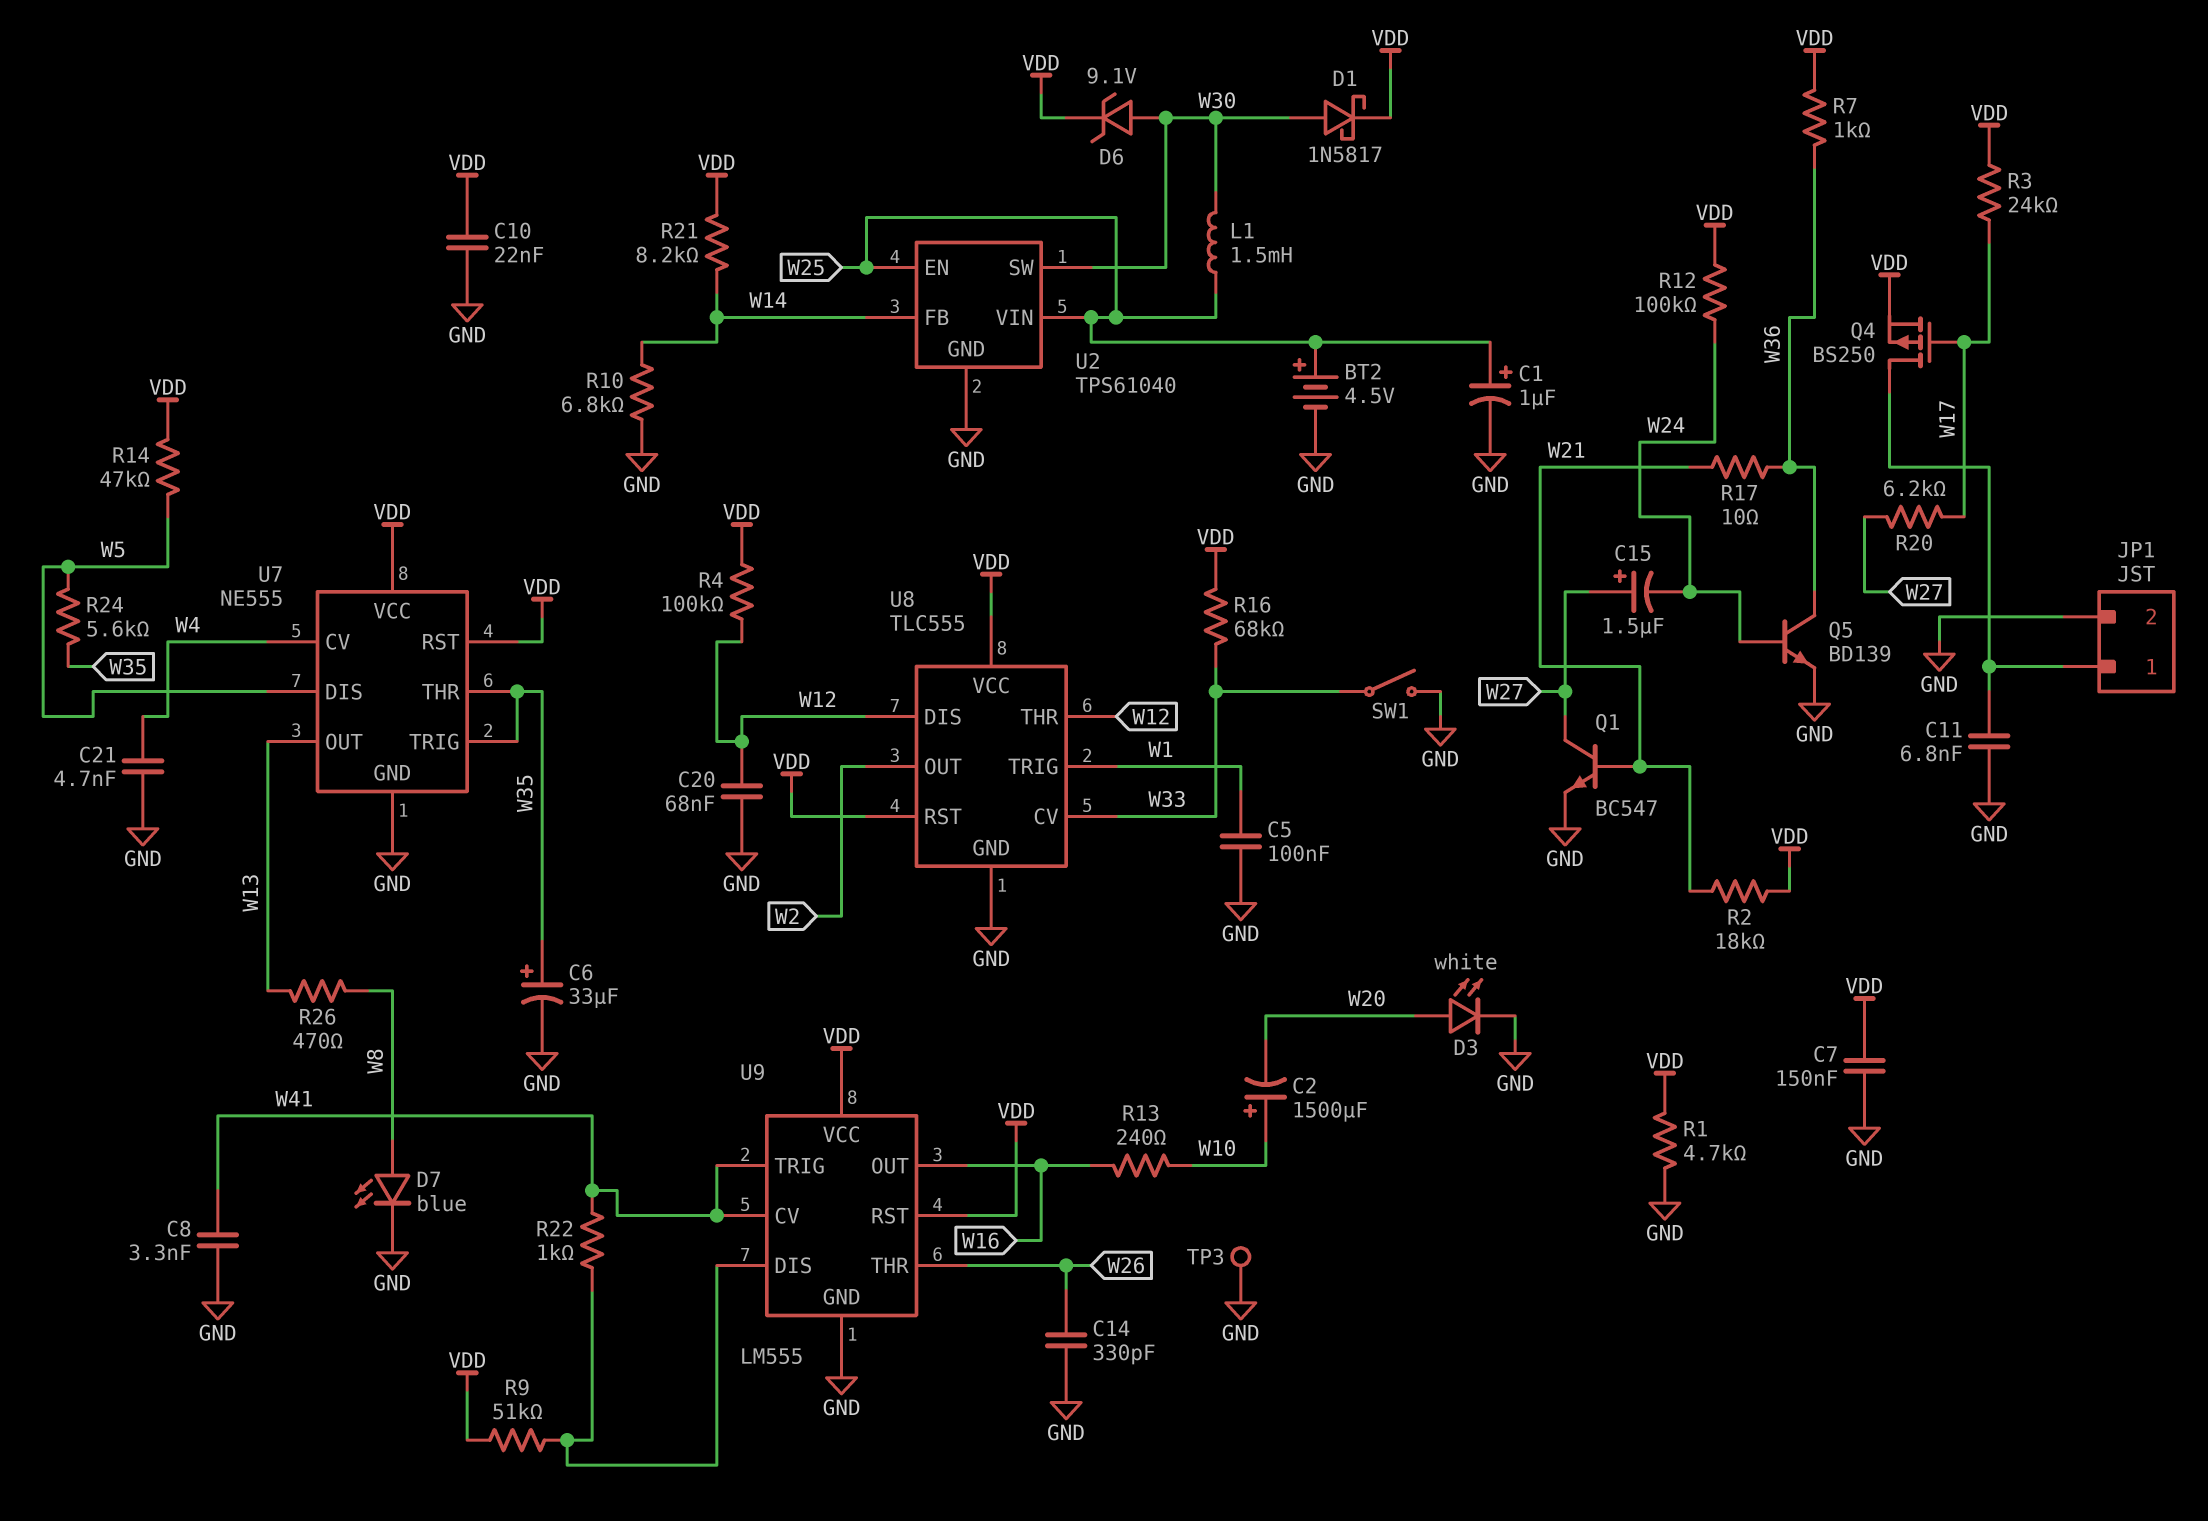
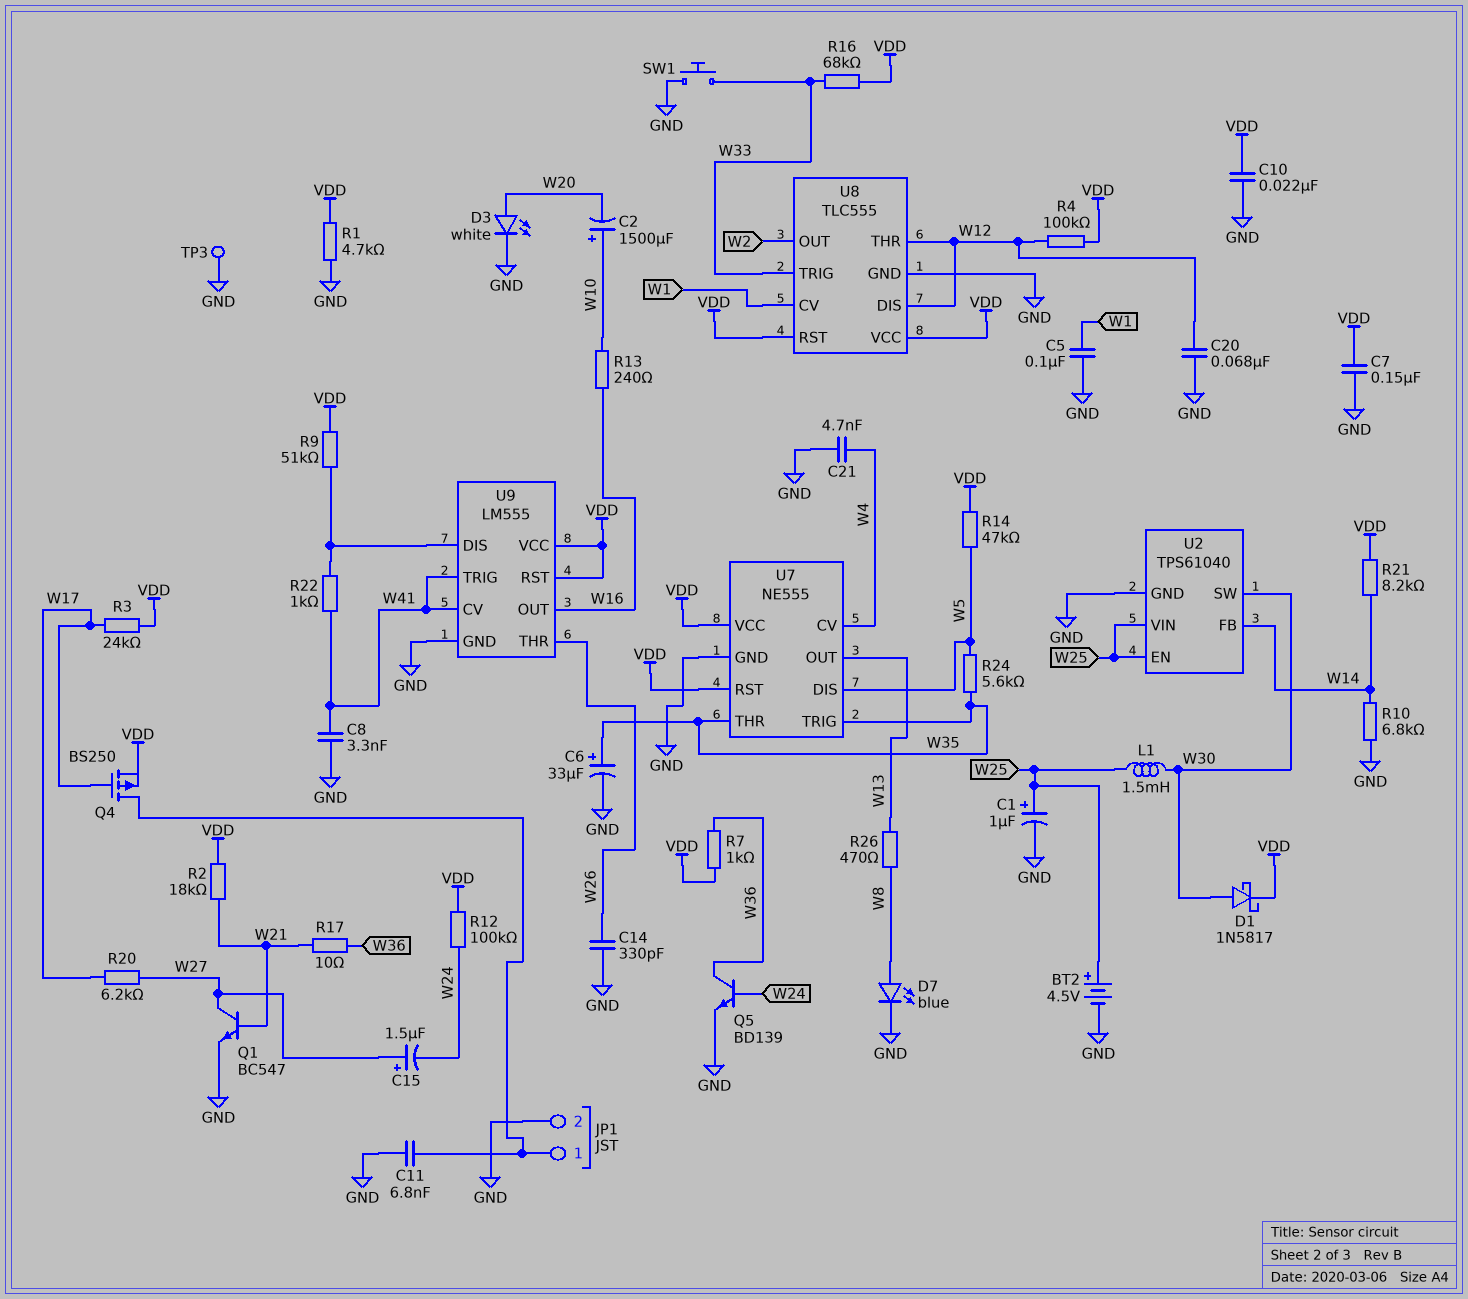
D6: zener 9.1V (A W30, K VDD) -> none
SW1: switch (GND, W33) -> button (GND, W33)
U8 pin CV: W33 -> W1
U8 pin TRIG: W1 -> W33

